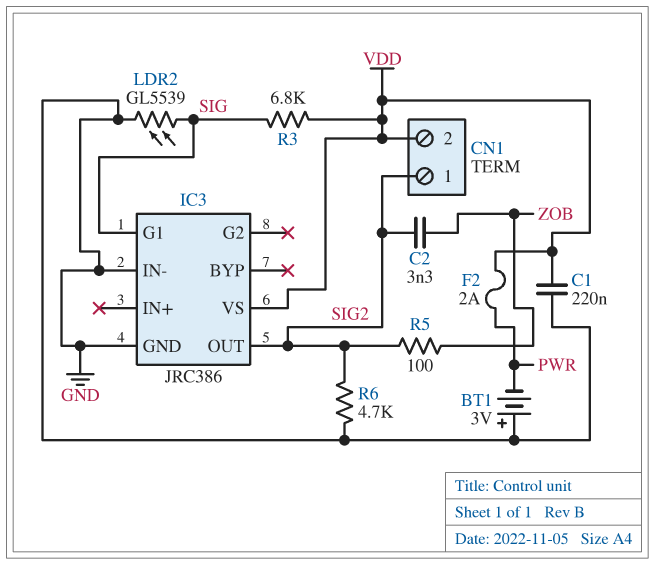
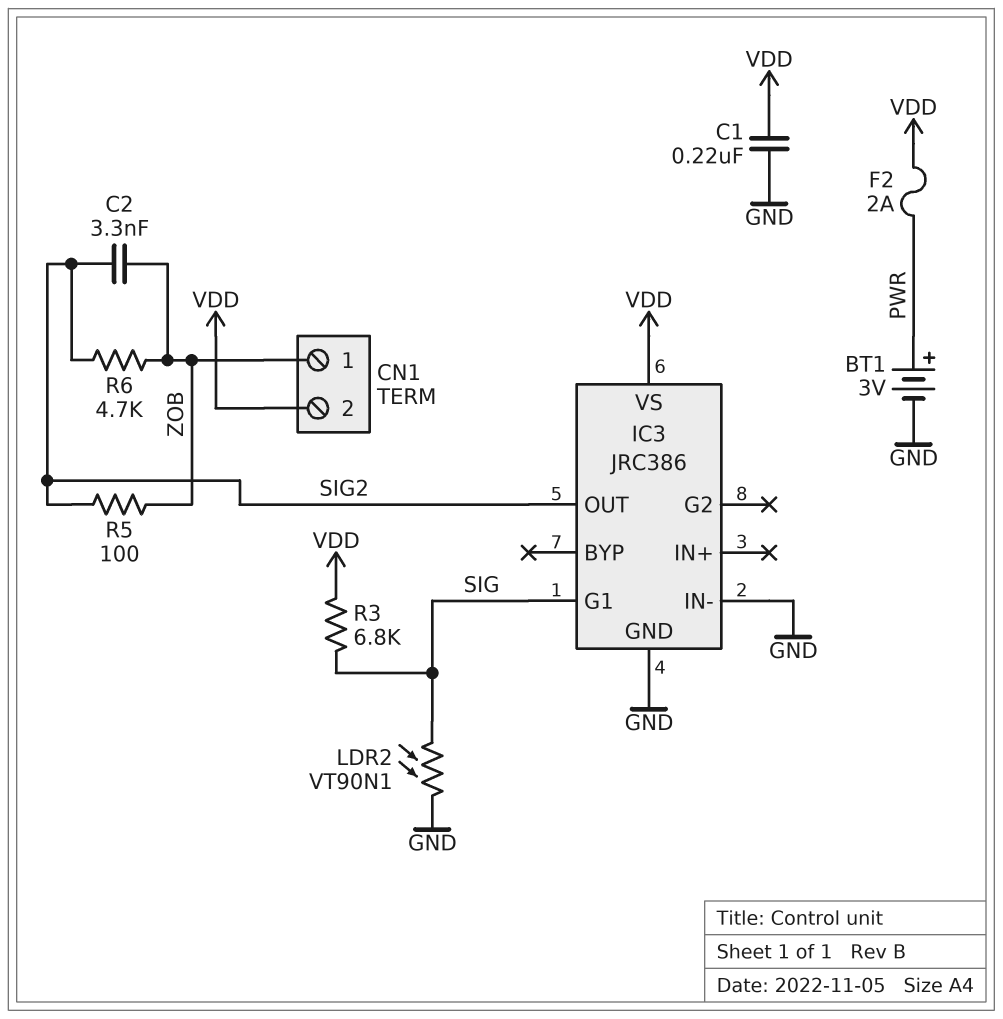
BT1: 3V (plus GND, minus PWR) -> 3V (plus PWR, minus GND)
CN1 pin 1: SIG2 -> ZOB
LDR2: GL5539 (GND, SIG) -> VT90N1 (GND, SIG)
R6: 4.7k (GND, SIG2) -> 4.7k (SIG2, ZOB)

